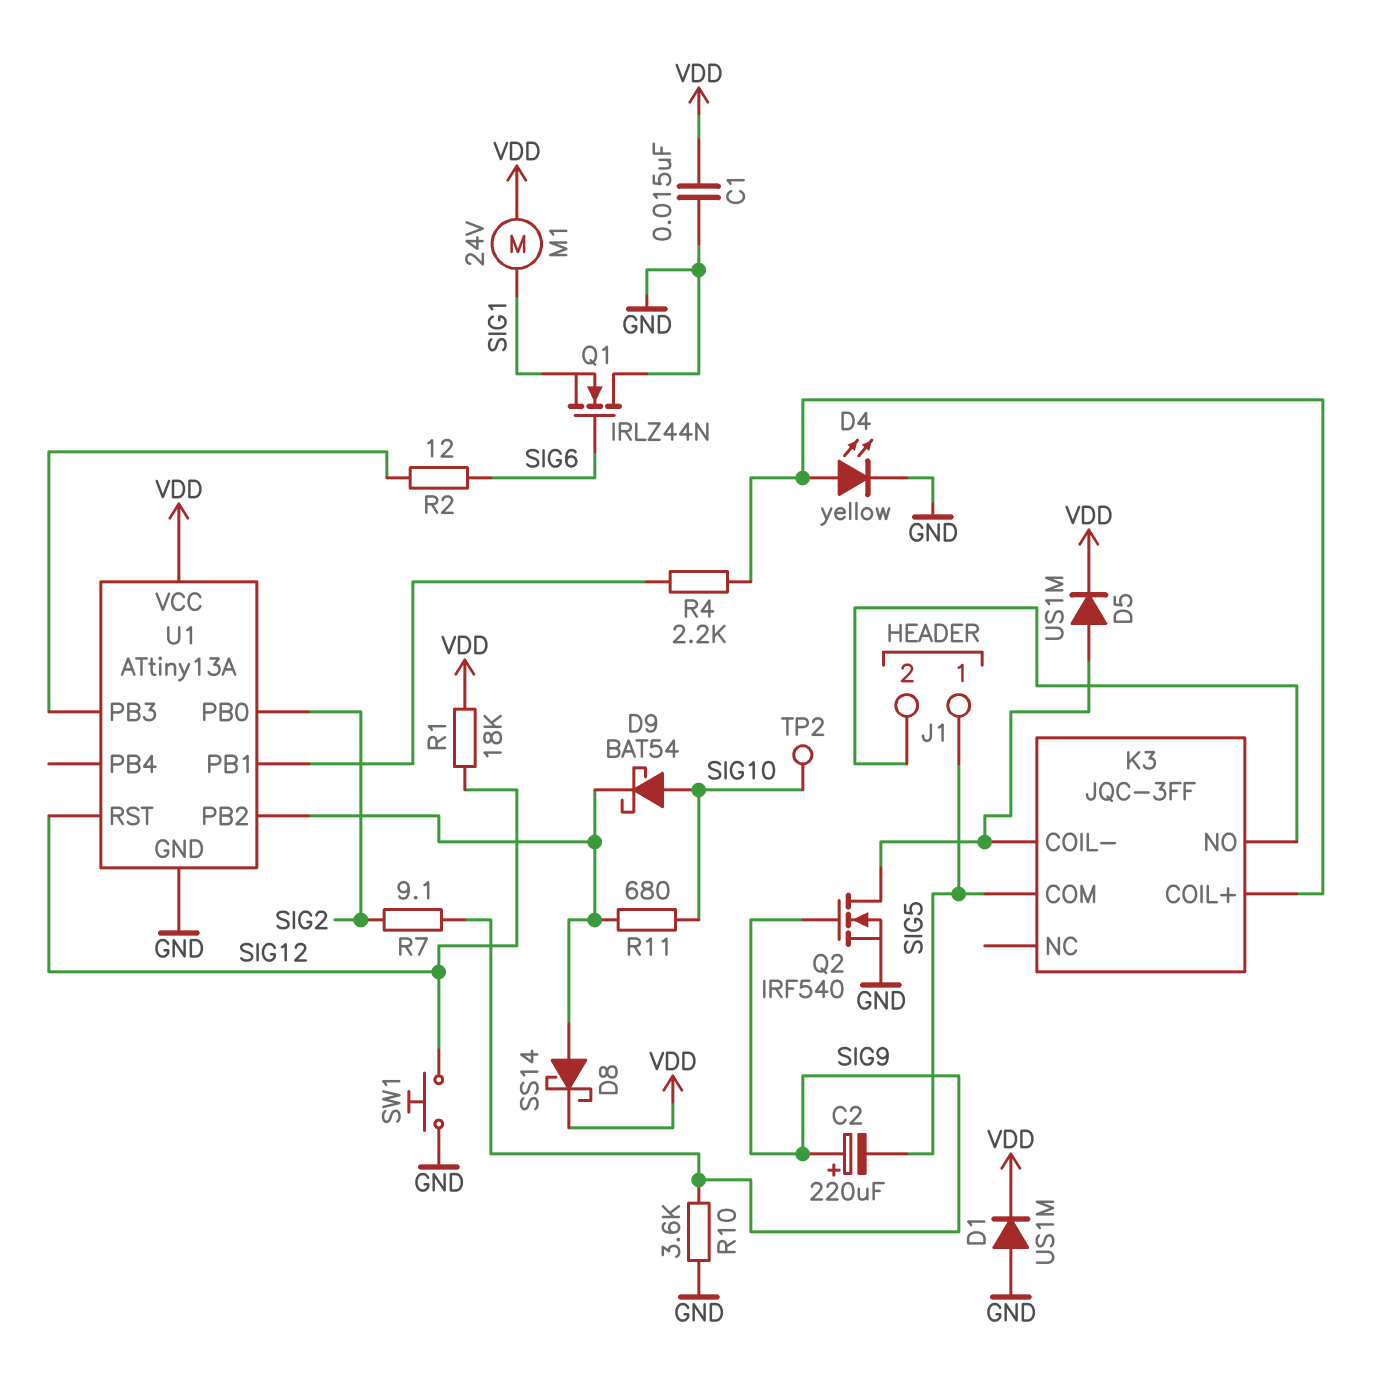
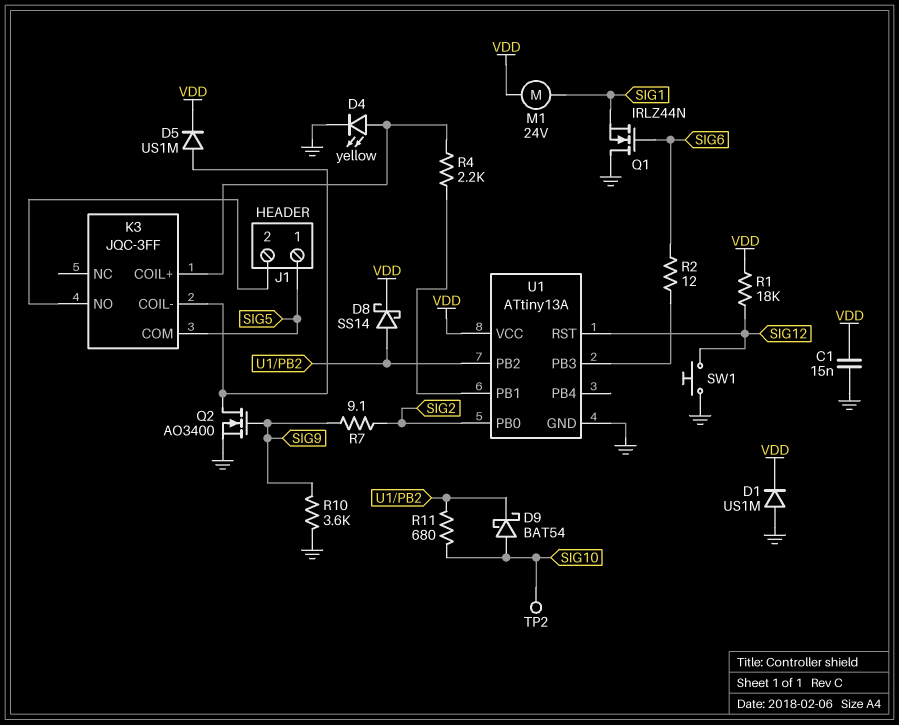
C2: 220uF (plus SIG9, minus SIG5) -> none
Q2: NMOS IRF540 (G SIG9, D K3/COIL-, S GND) -> NMOS AO3400 (G SIG9, D K3/COIL-, S GND)

